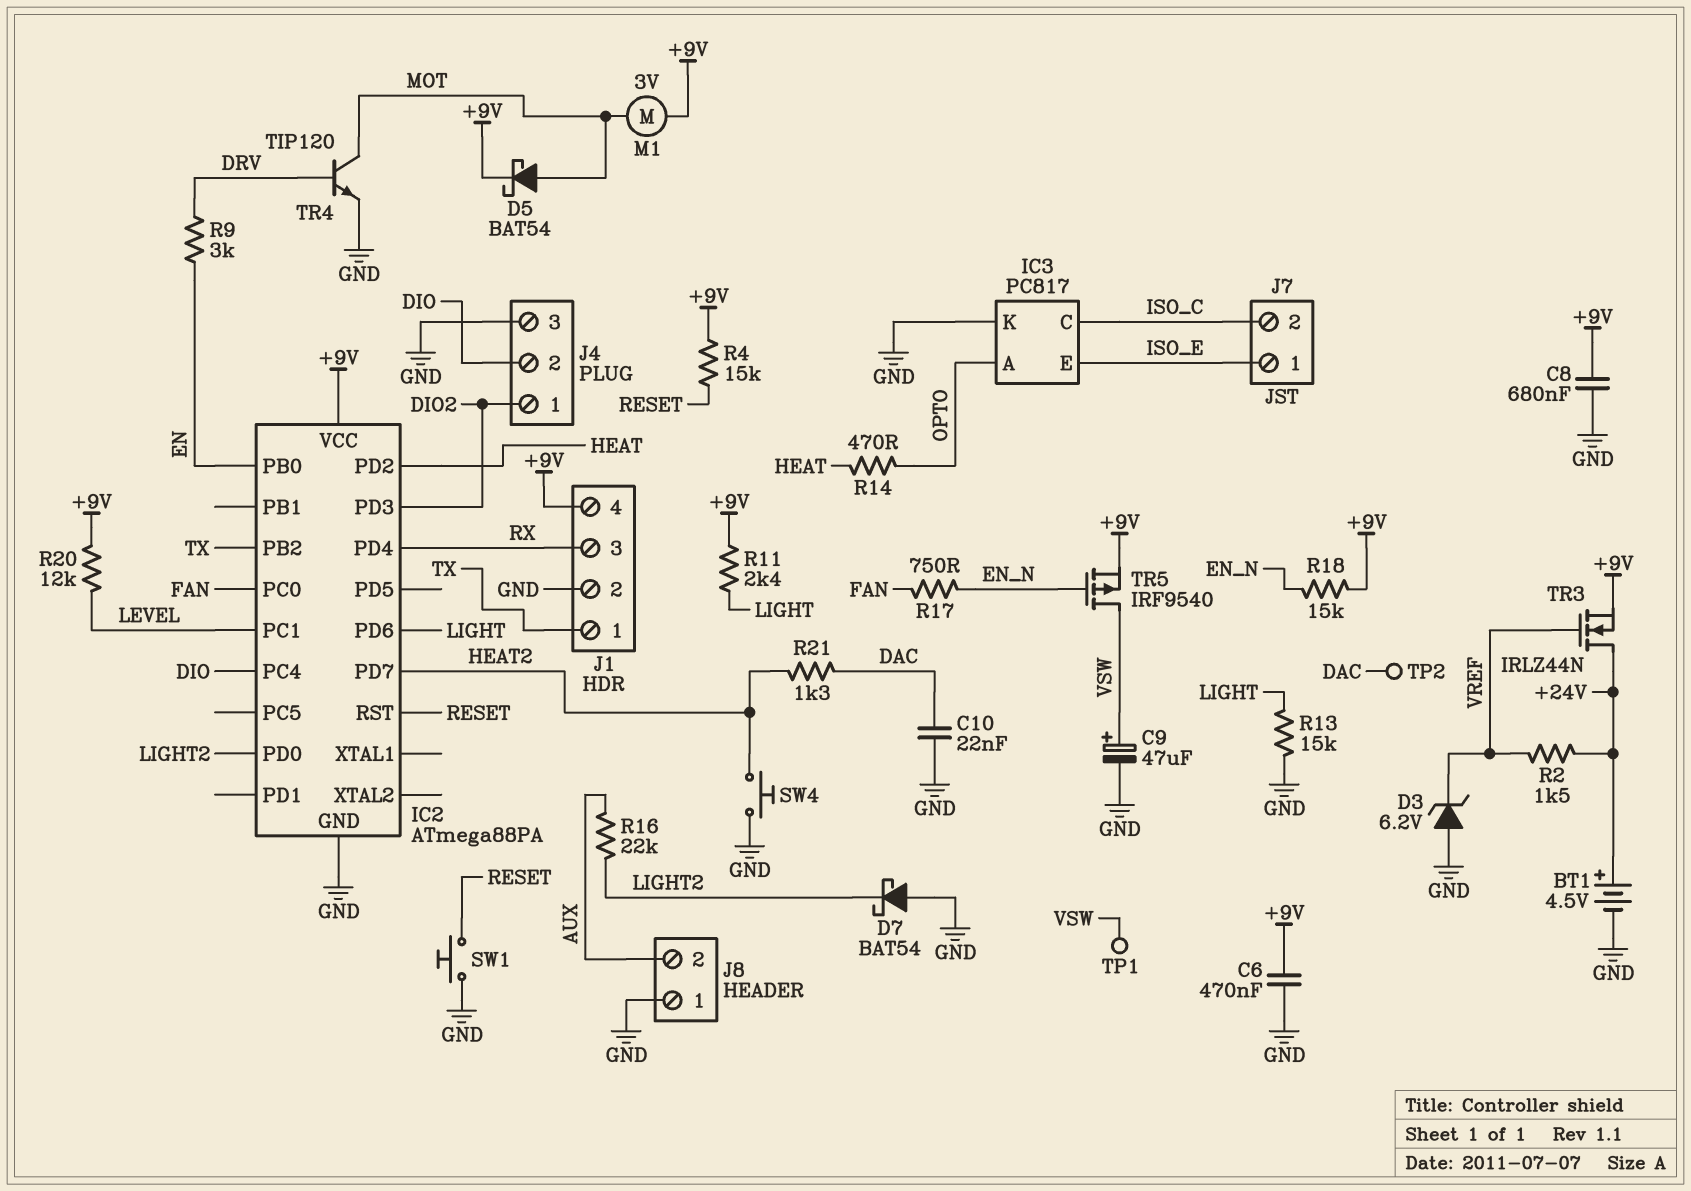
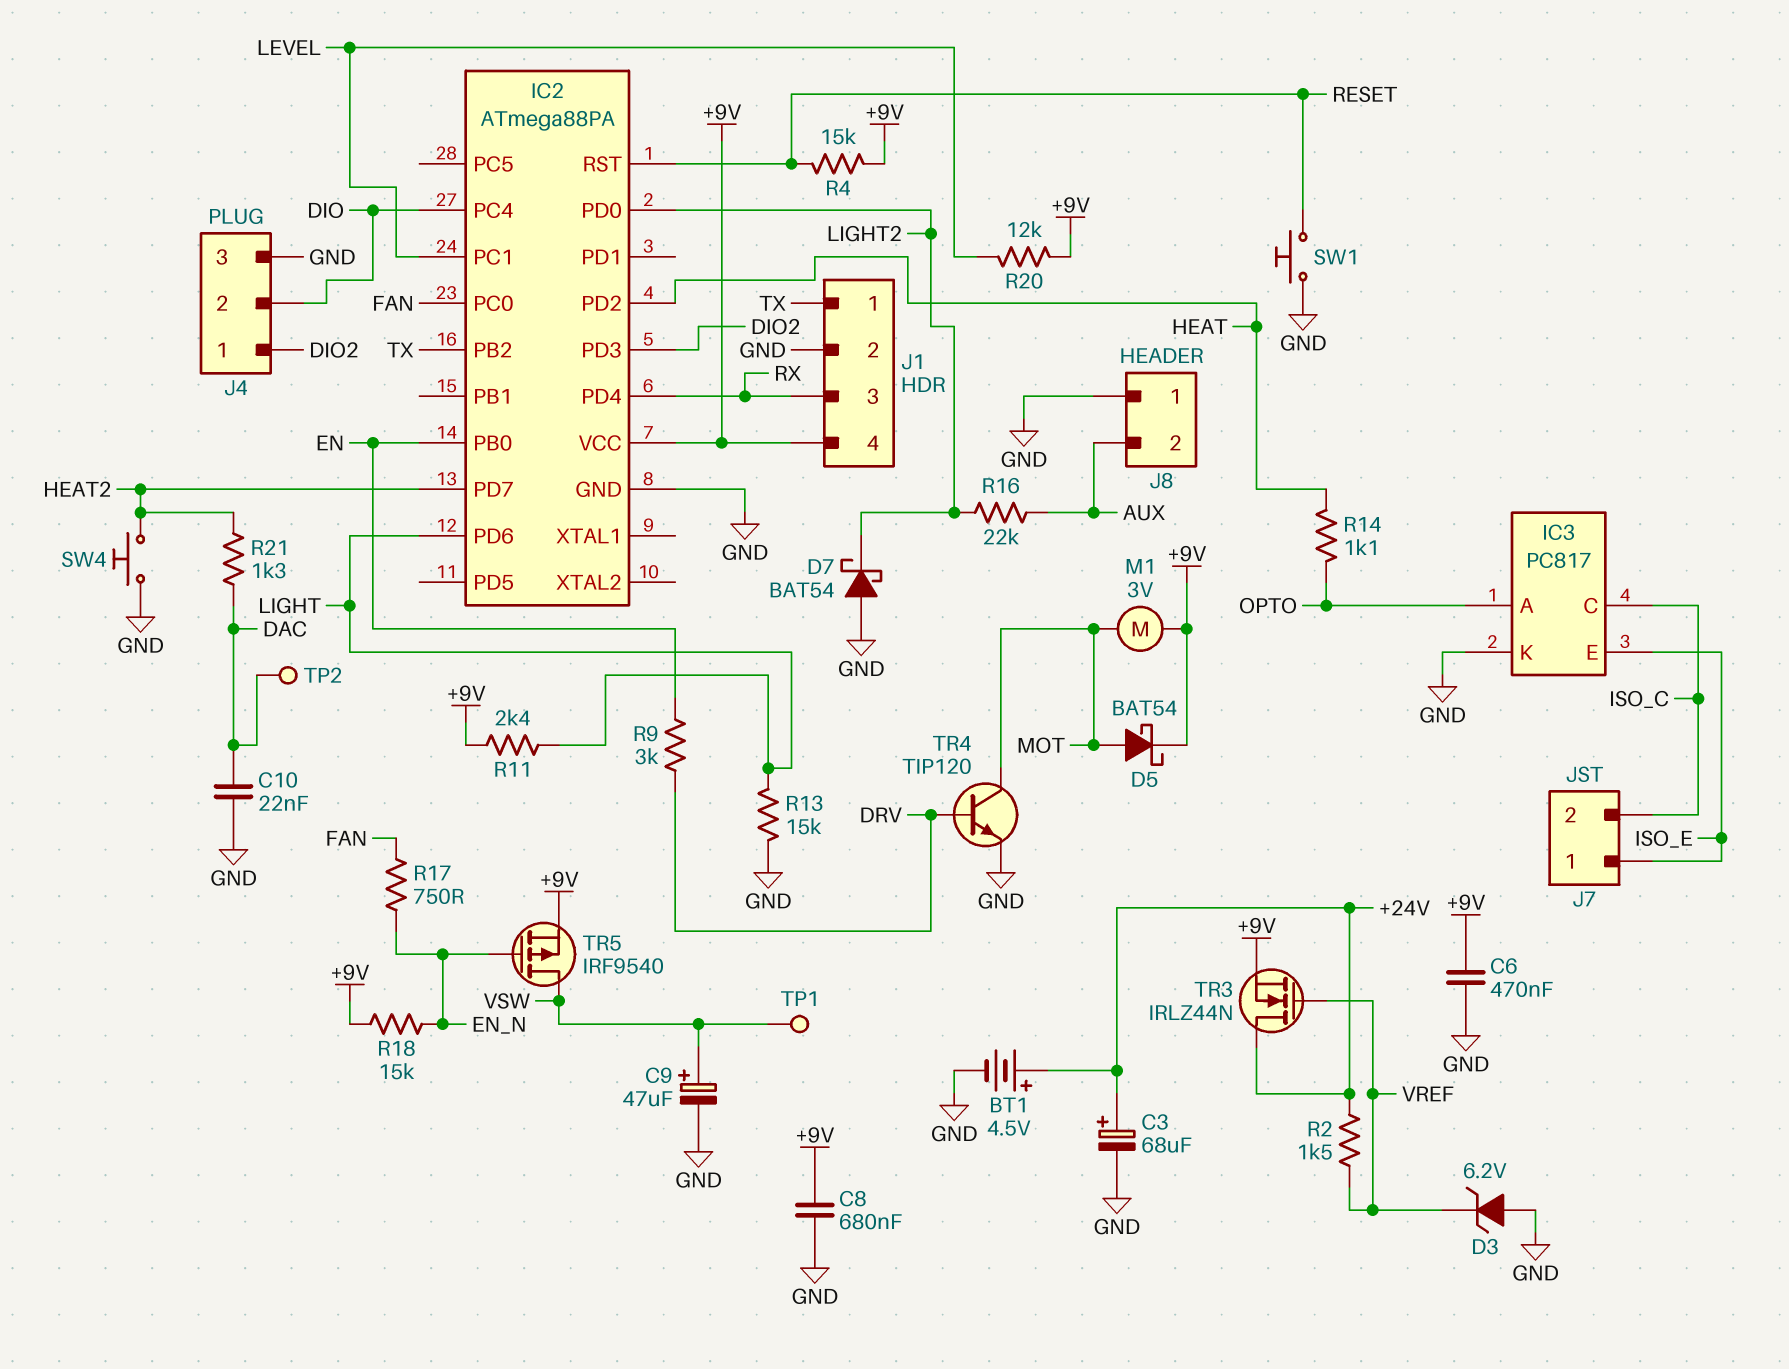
C3: none -> 68uF (plus +24V, minus GND)
R14: 470 (HEAT, OPTO) -> 1.1k (HEAT, OPTO)

